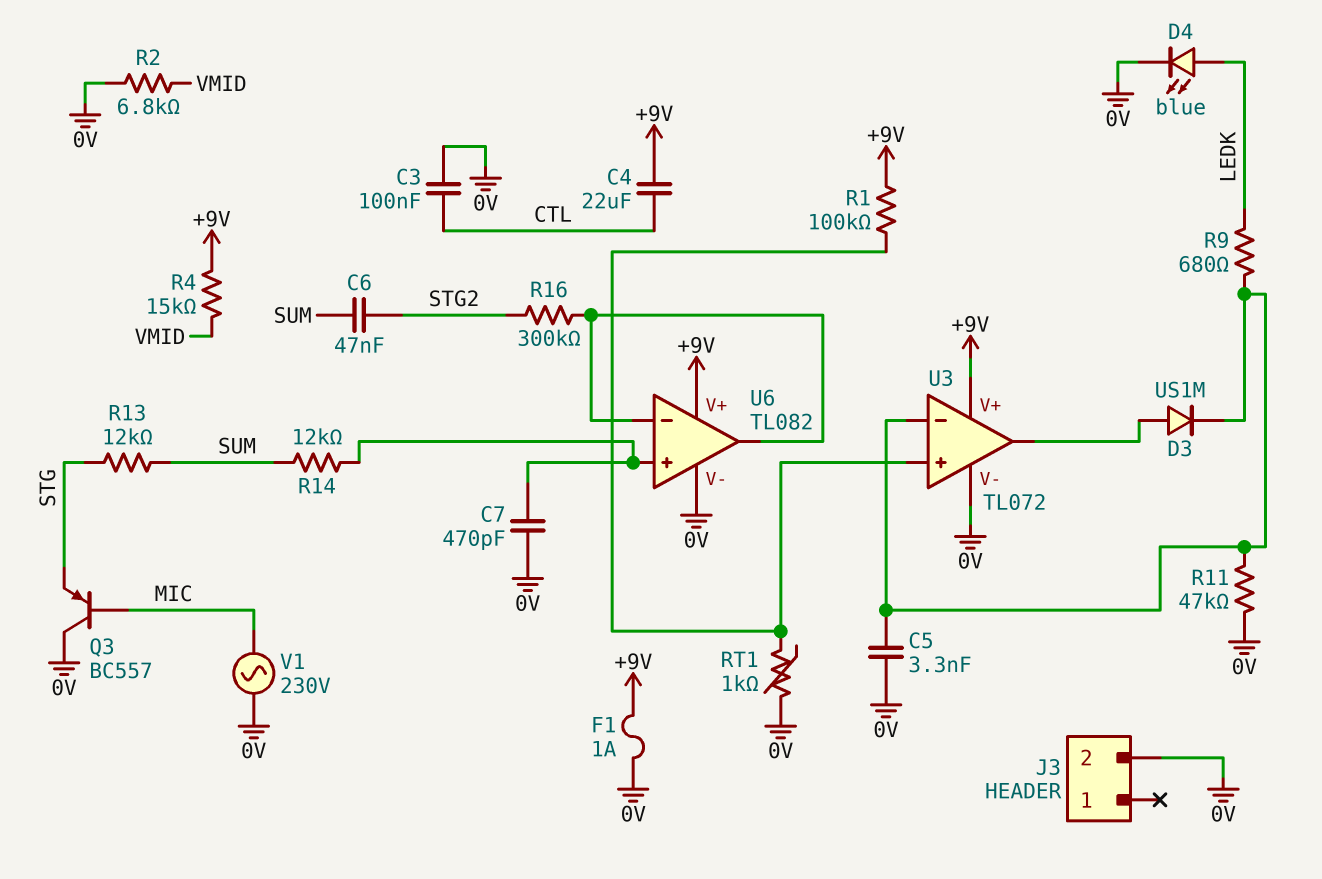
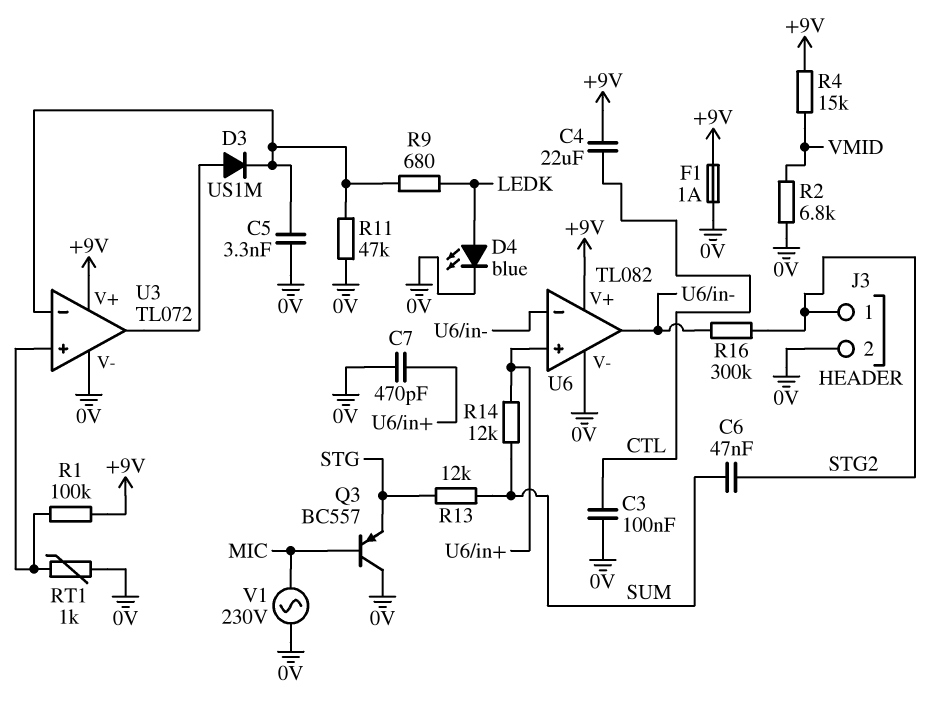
J3 pin 1: none -> STG2

